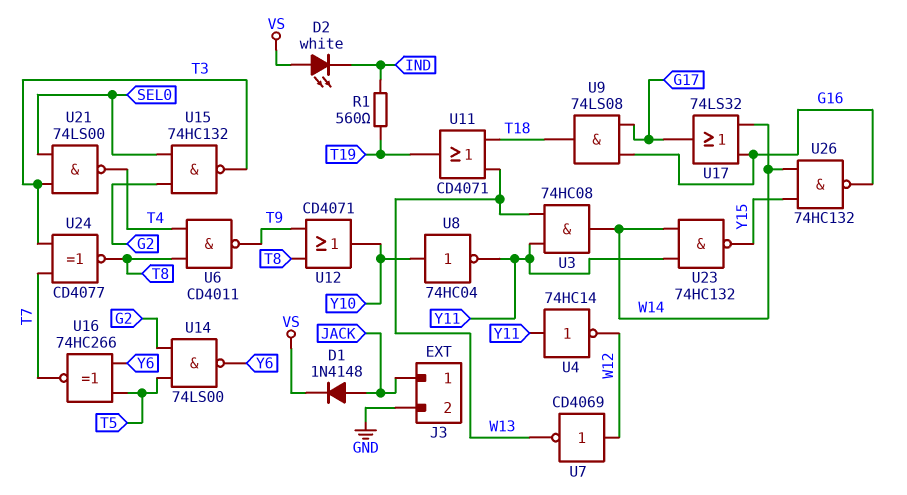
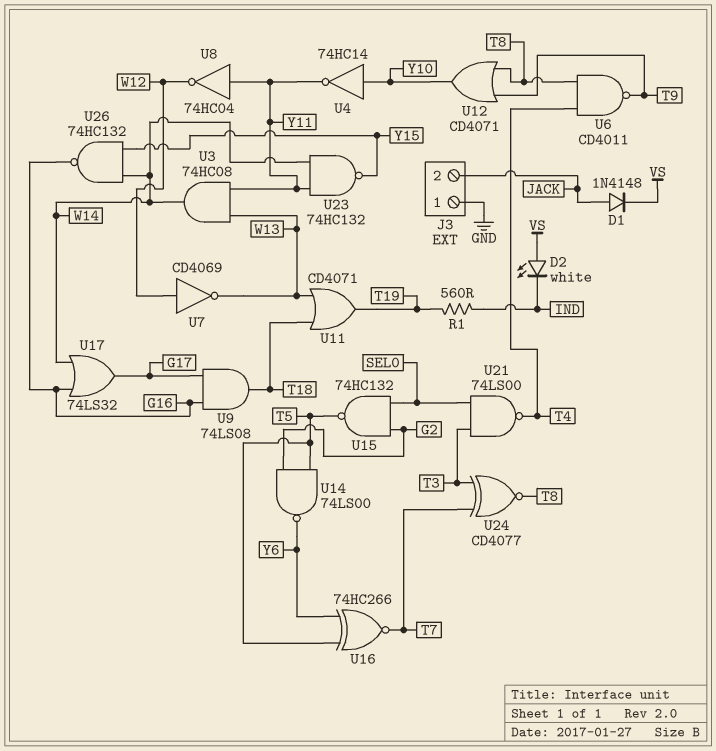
J3 pin 1: JACK -> GND
J3 pin 2: GND -> JACK
U4: NOT 74HC14 (in Y11, out W12) -> NOT 74HC14 (in Y10, out Y11)
U8: NOT 74HC04 (in Y10, out Y11) -> NOT 74HC04 (in Y11, out W12)
U15: NAND 74HC132 (in G2, in SEL0, out T3) -> NAND 74HC132 (in G2, in SEL0, out T5)

